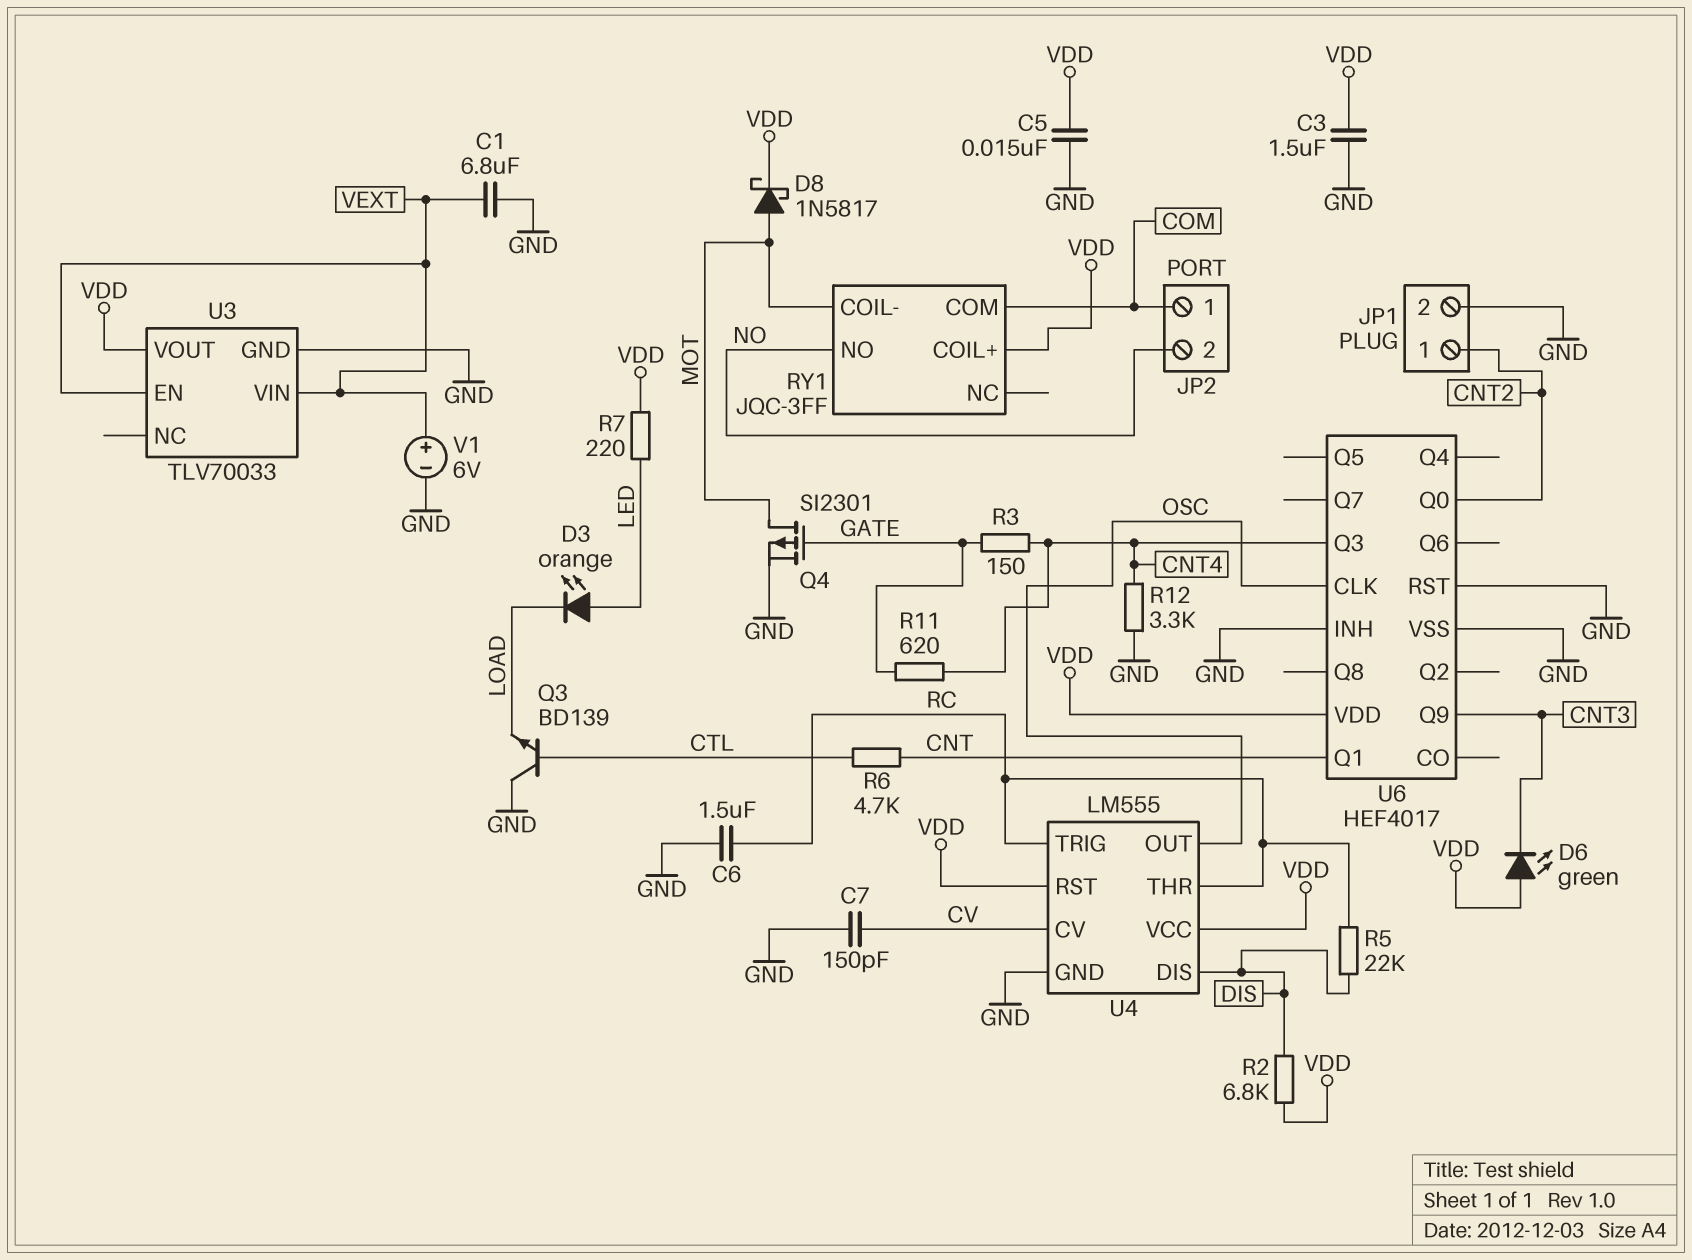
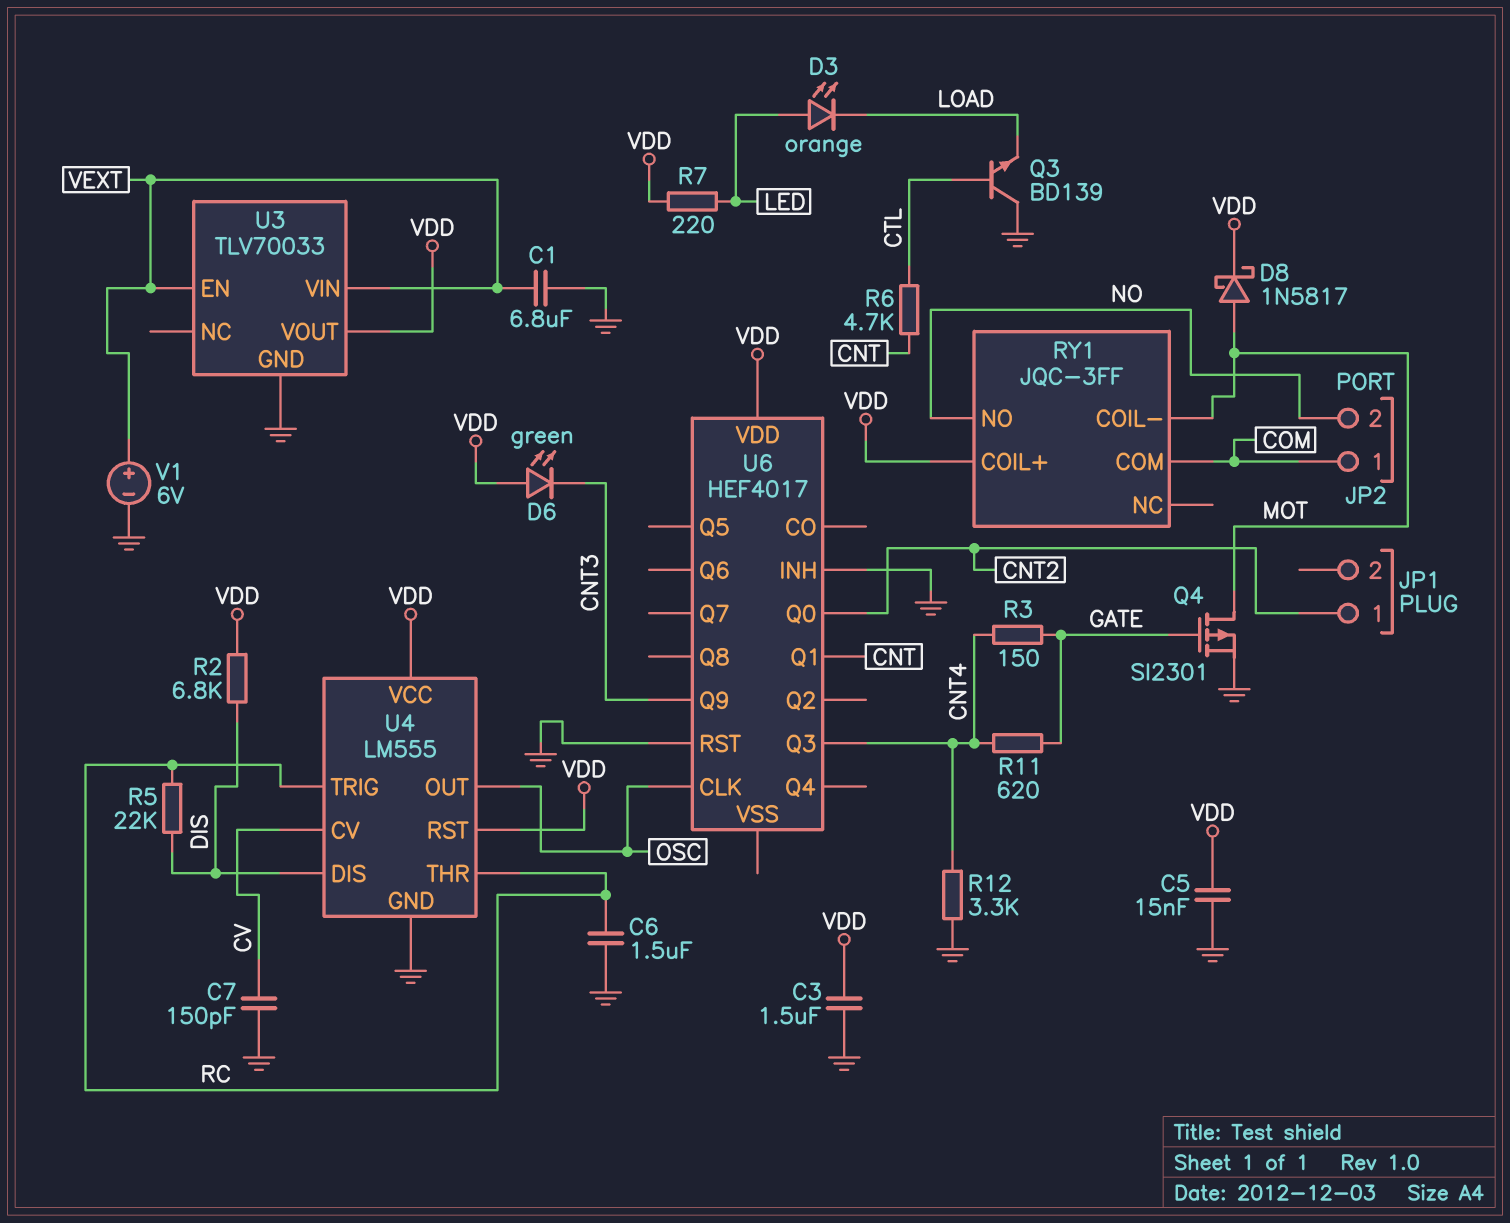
JP1 pin 2: GND -> none
U6 pin VSS: GND -> none

